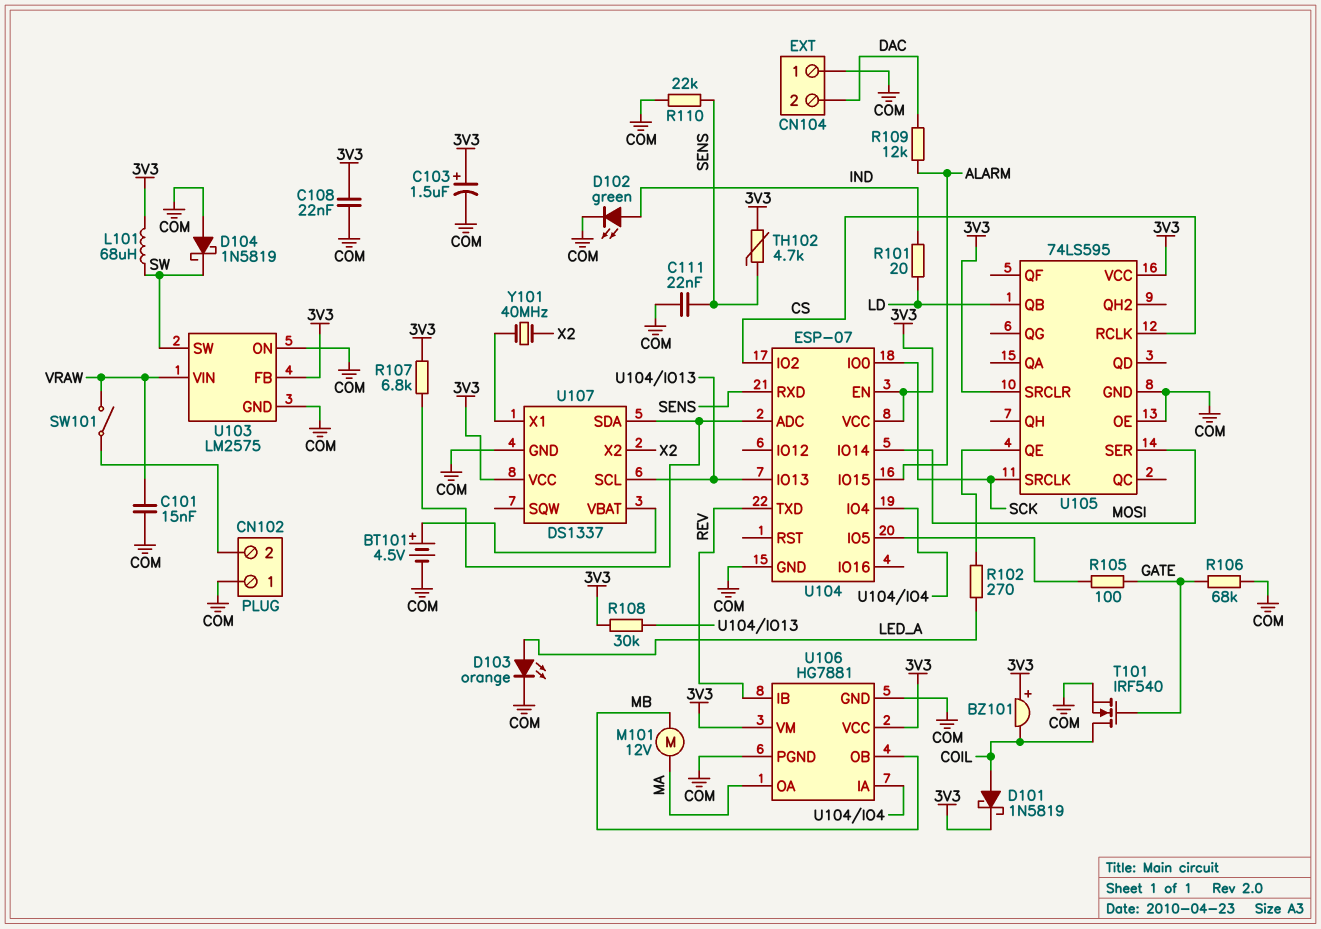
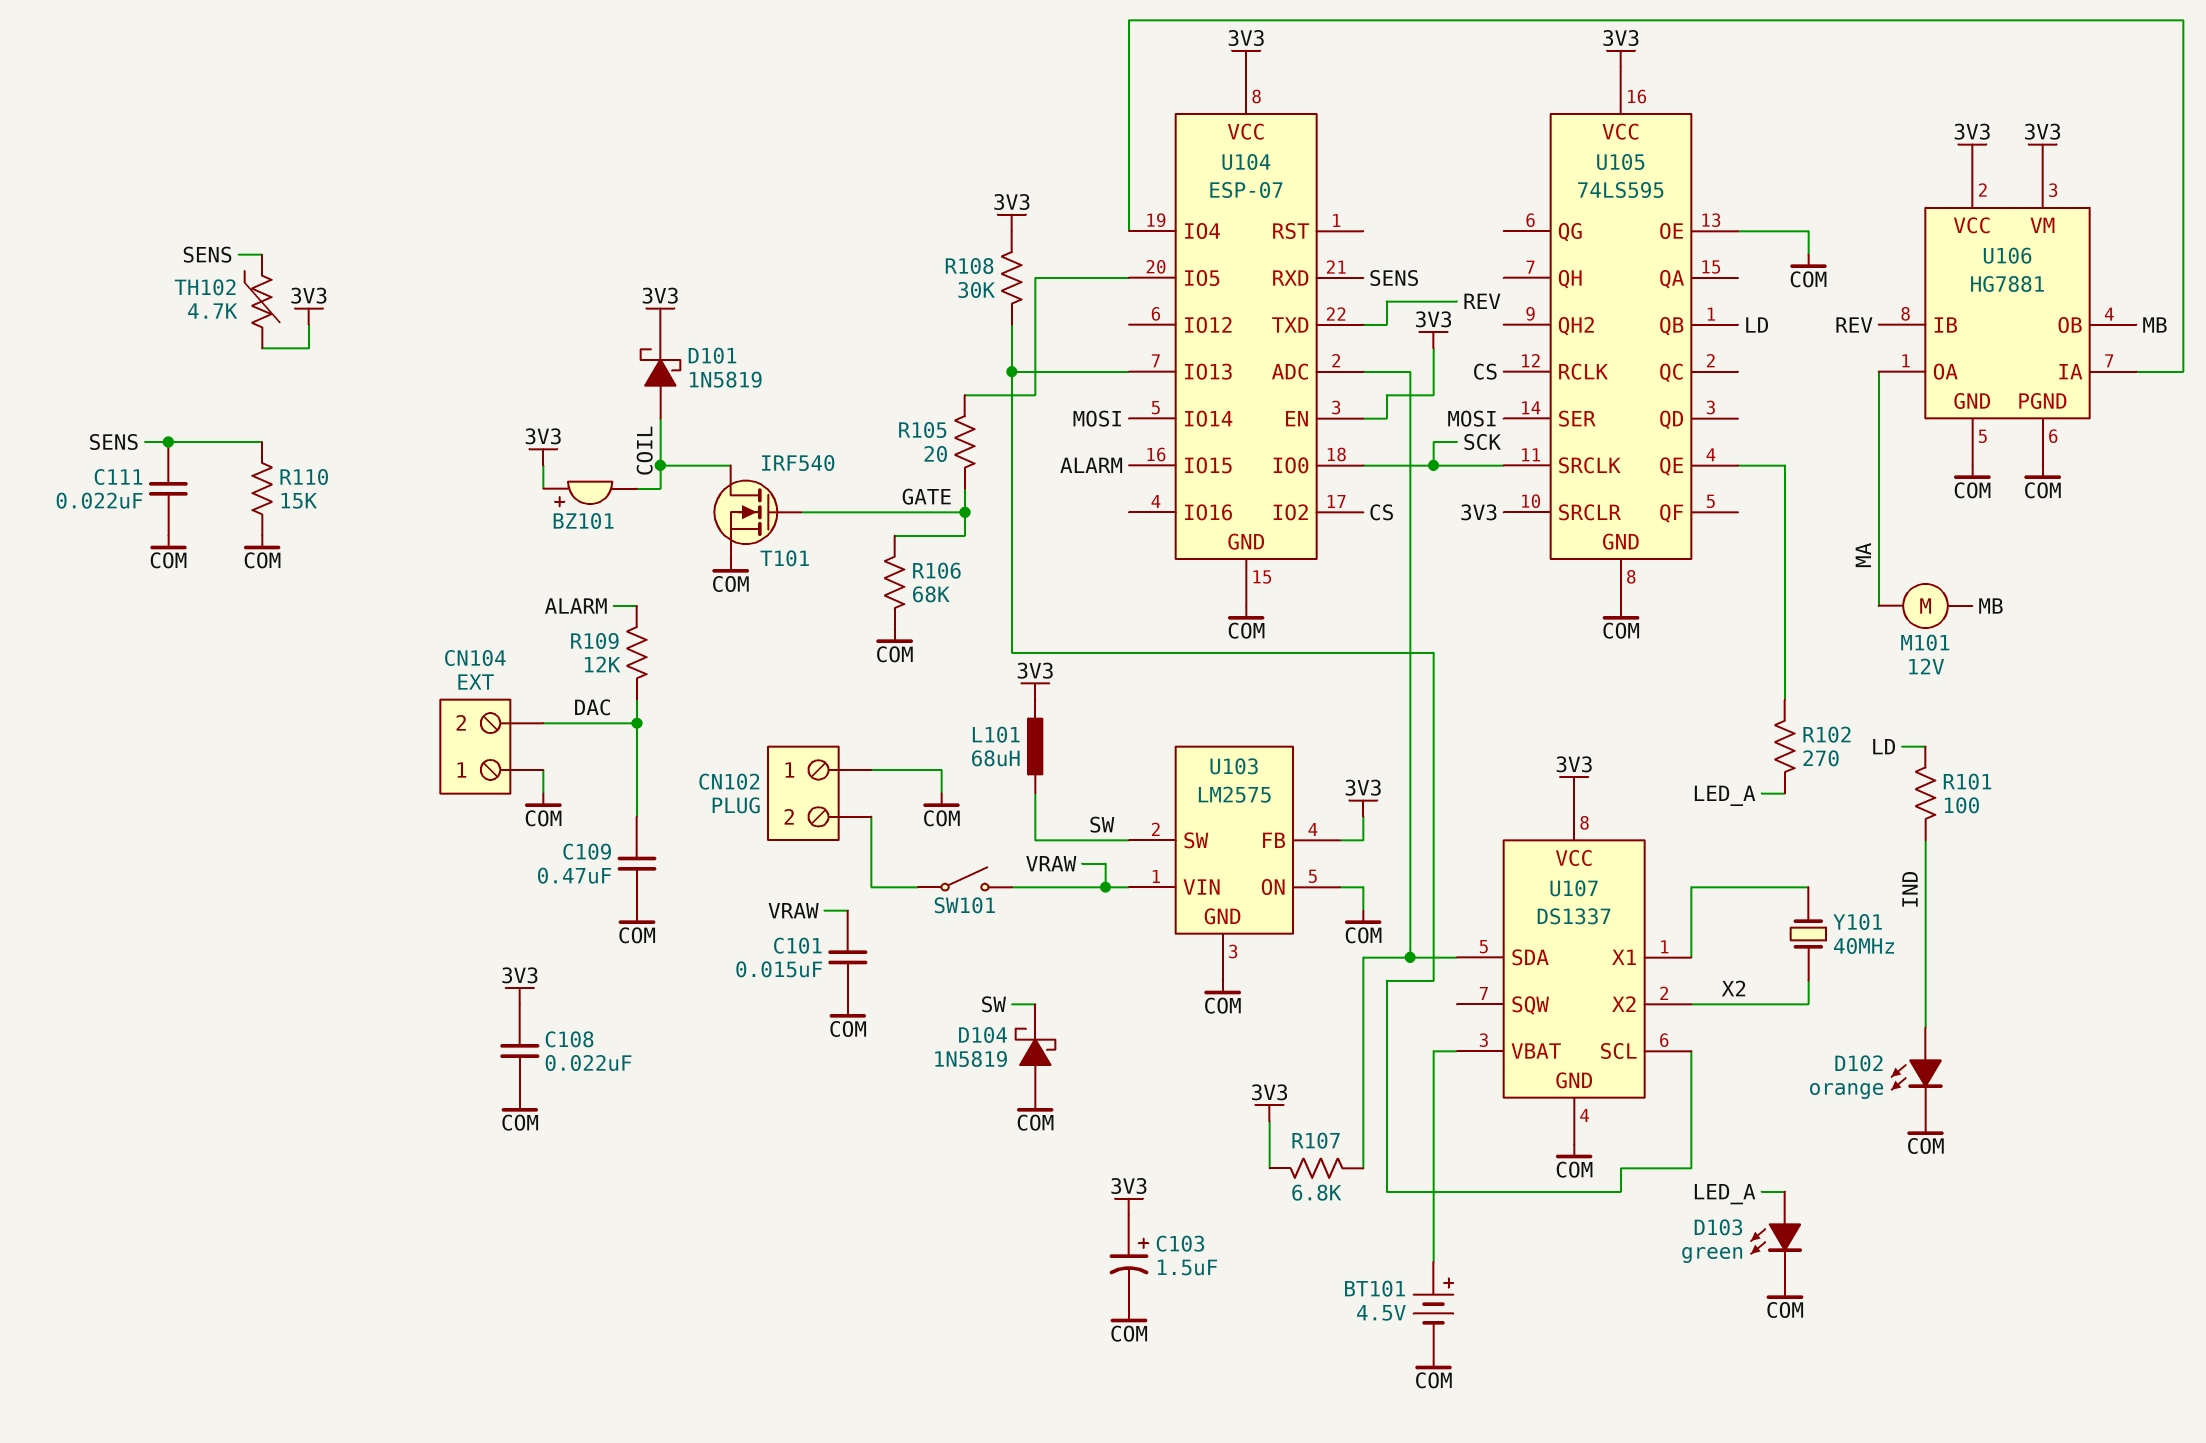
C109: none -> 470nF (COM, DAC)
D102: LED green (A IND, K COM) -> LED orange (A IND, K COM)
D103: LED orange (A LED_A, K COM) -> LED green (A LED_A, K COM)
R101: 20 (IND, LD) -> 100 (IND, LD)
R105: 100 (GATE, U104/IO5) -> 20 (GATE, U104/IO5)
R110: 22k (COM, SENS) -> 15k (COM, SENS)

